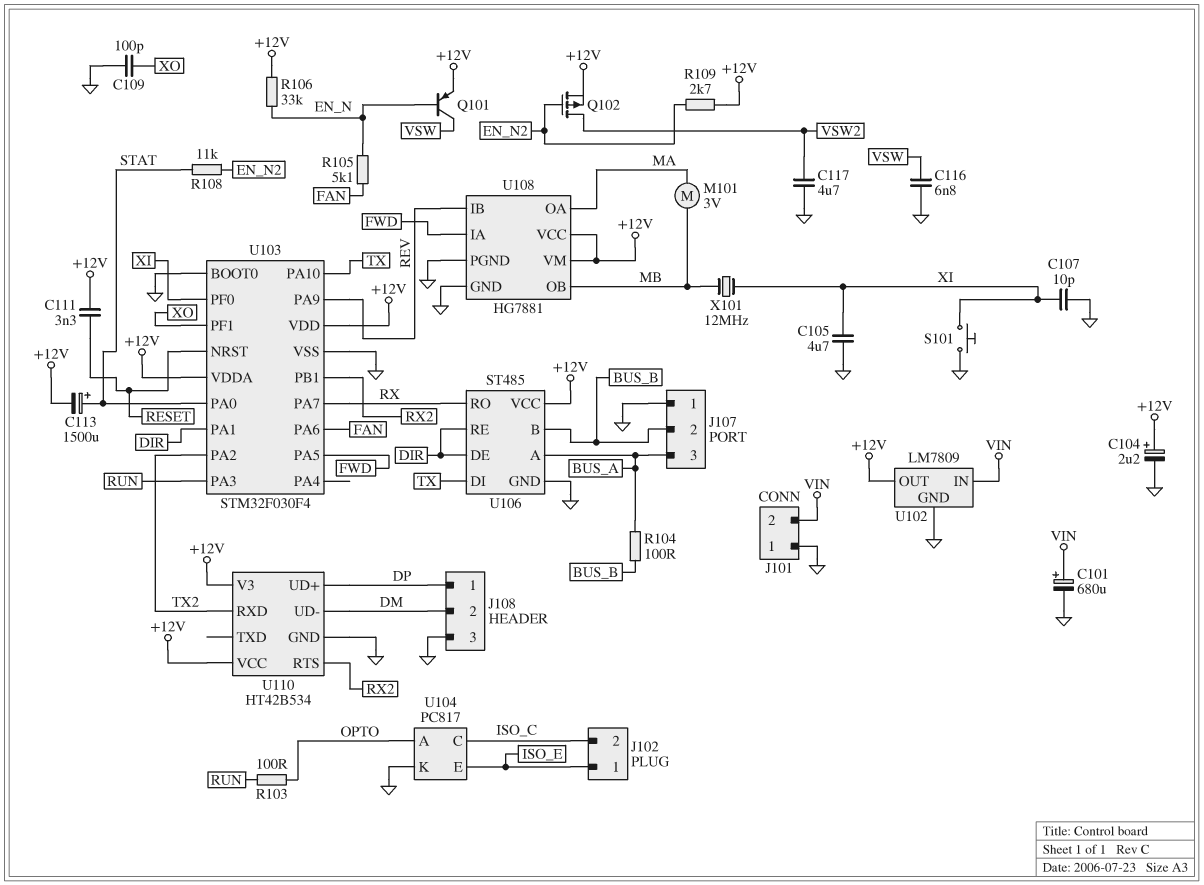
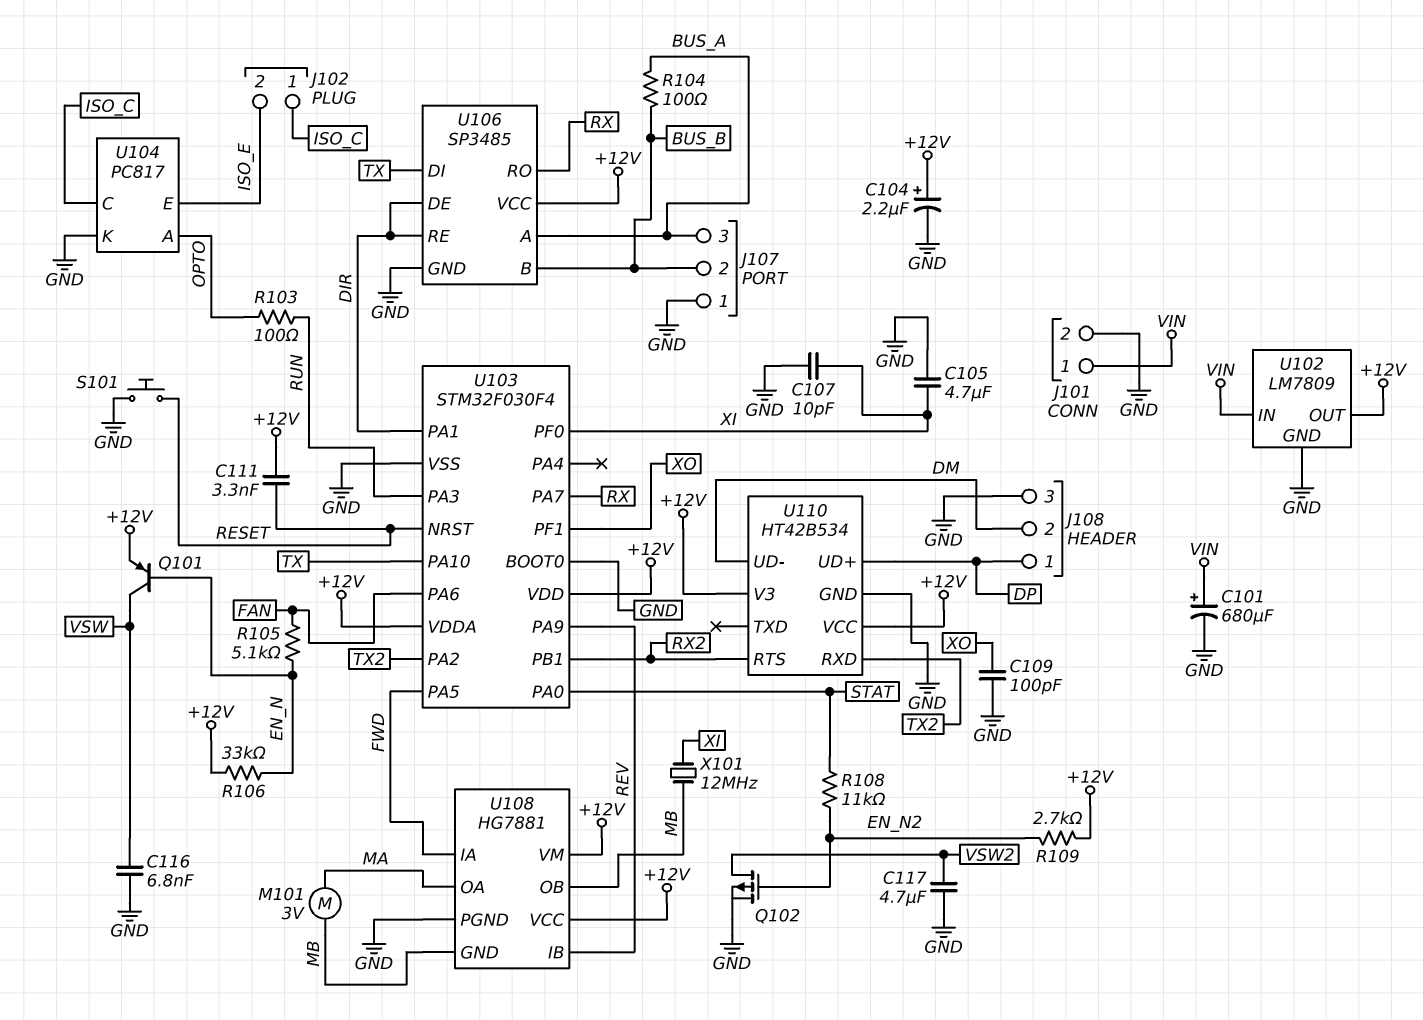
C113: 1500uF (plus STAT, minus +12V) -> none
J101 pin 1: GND -> VIN
J101 pin 2: VIN -> GND
J102 pin 1: ISO_E -> ISO_C
J102 pin 2: ISO_C -> ISO_E
Q102: PMOS (G EN_N2, D VSW2, S +12V) -> PMOS (G EN_N2, D VSW2, S GND)
S101: button (GND, XI) -> button (GND, RESET)
U106: ST485 -> SP3485
U108 pin GND: GND -> MB

